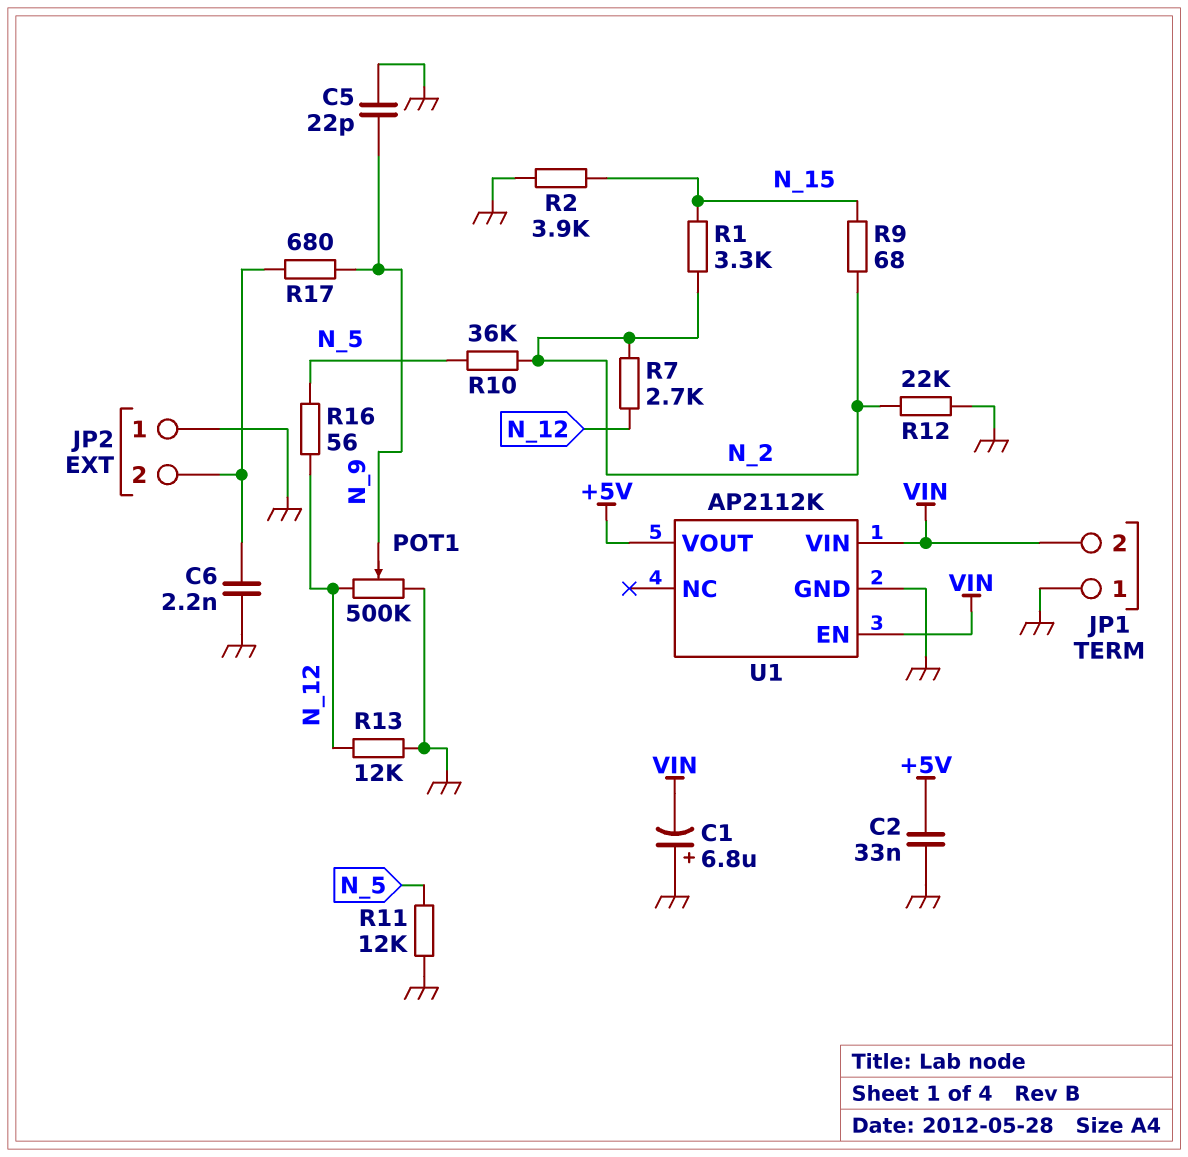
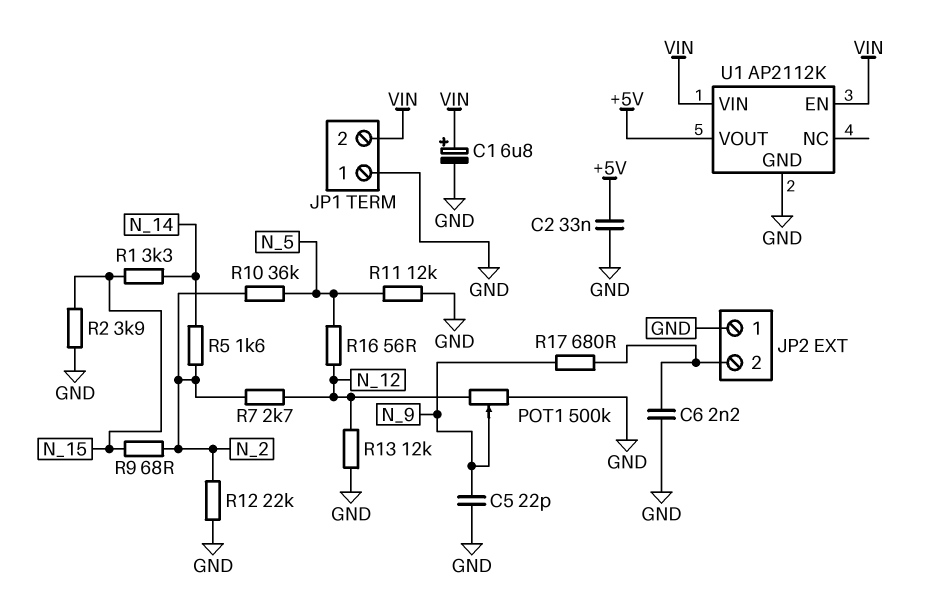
C1: 6.8uF (plus GND, minus VIN) -> 6.8uF (plus VIN, minus GND)
R1: 3.3k (N_2, N_15) -> 3.3k (N_14, N_15)
R5: none -> 1.6k (N_2, N_14)

